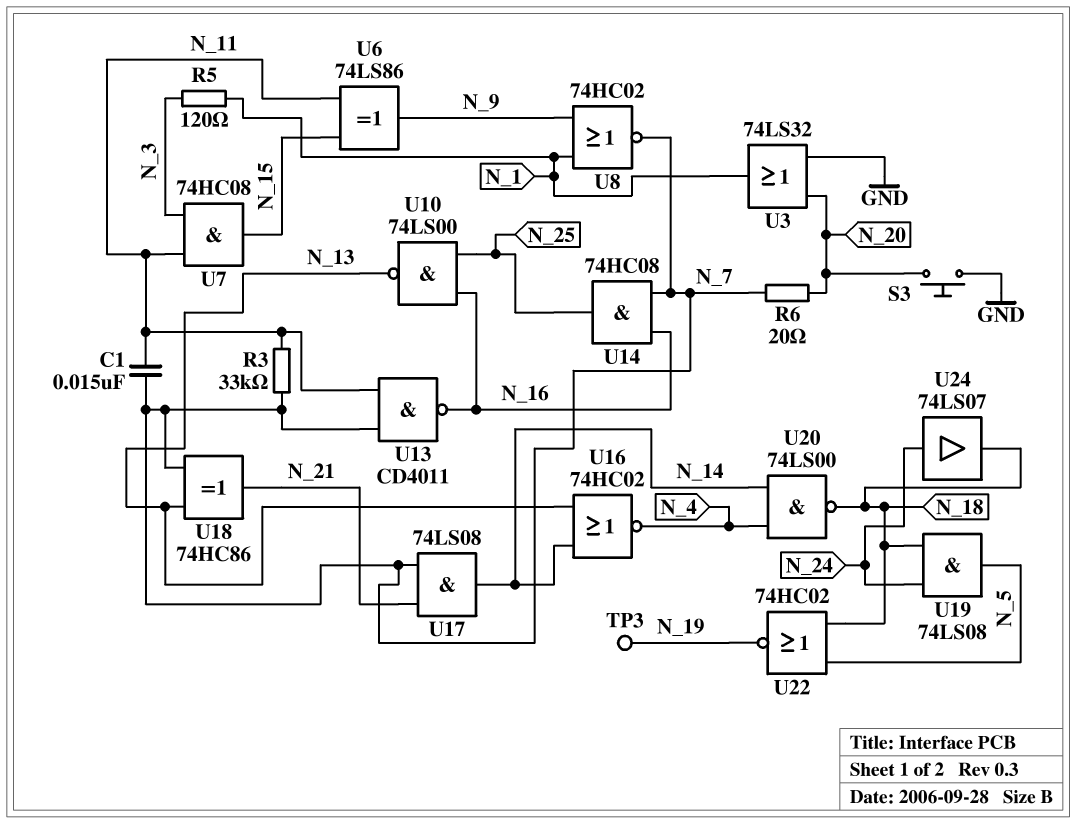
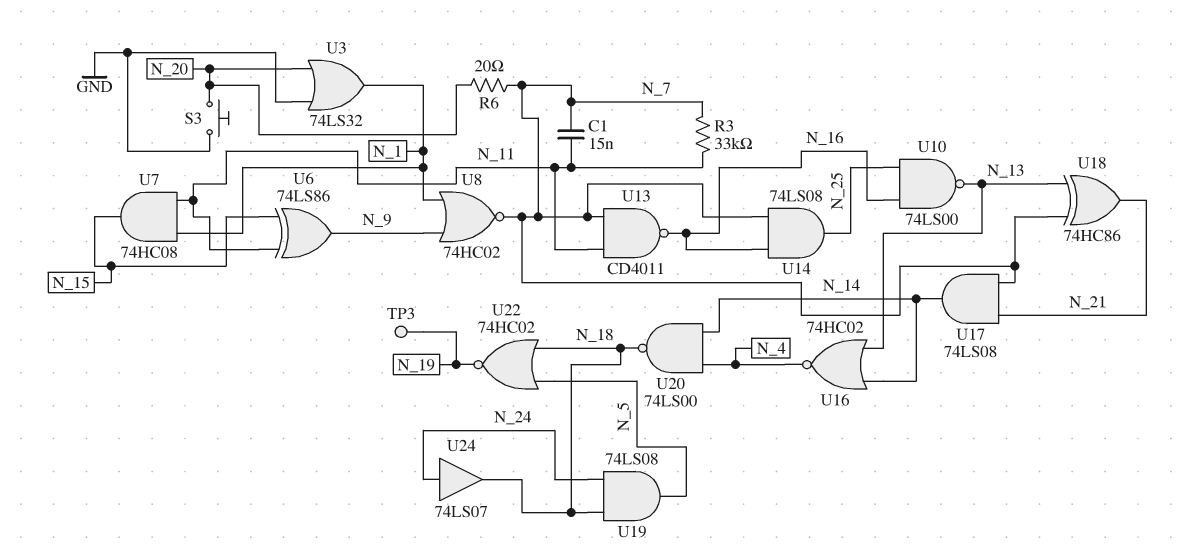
R5: 120 (N_1, N_3) -> none
U7: AND 74HC08 (in N_3, in N_11, out N_15) -> AND 74HC08 (in N_1, in N_11, out N_15)
U14: AND 74HC08 (in N_7, in N_16, out N_25) -> AND 74LS08 (in N_7, in N_16, out N_25)

